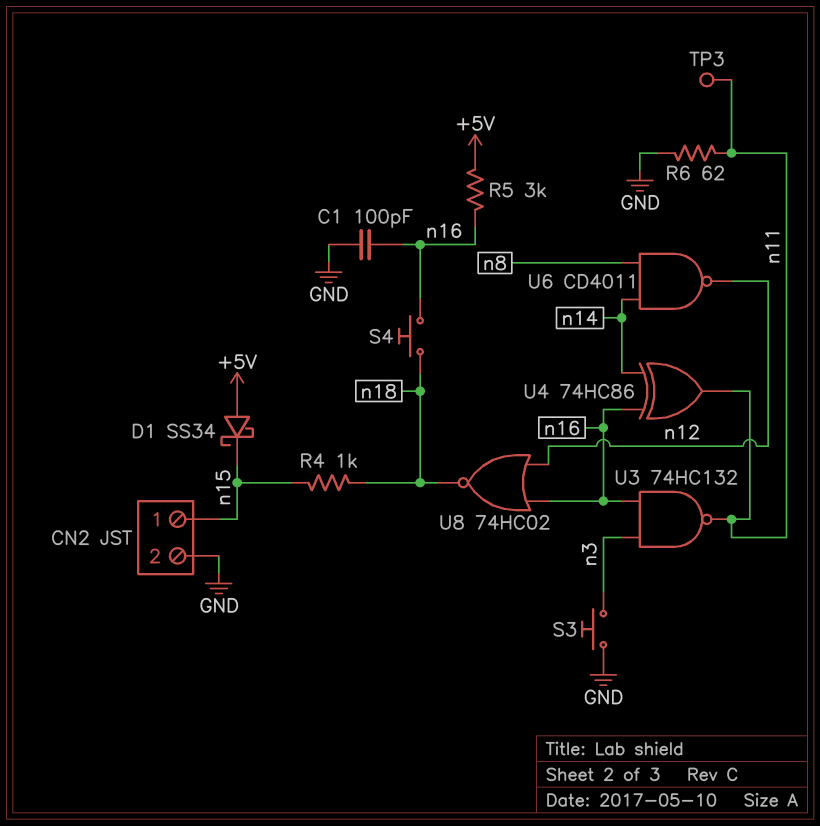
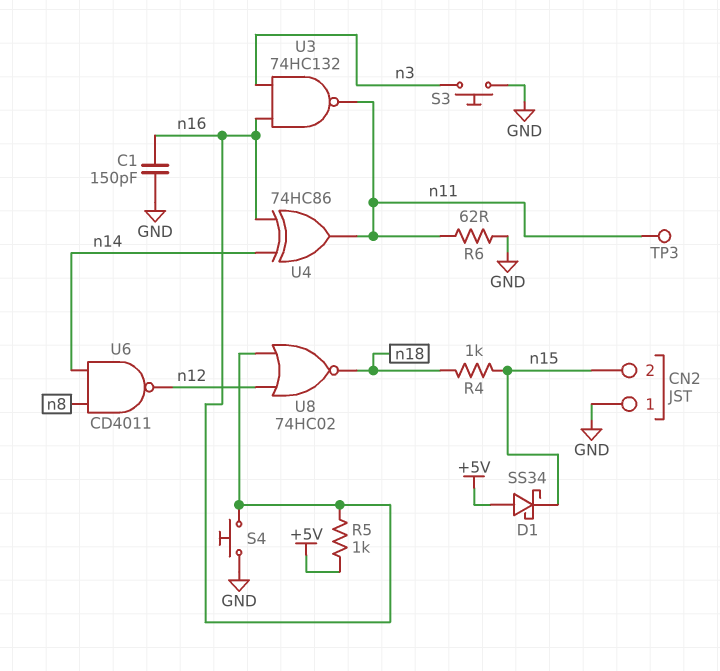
C1: 100pF (GND, n16) -> 150pF (GND, n16)
CN2 pin 1: n15 -> GND
CN2 pin 2: GND -> n15
R5: 3k (+5V, n16) -> 1k (+5V, n16)
S4: button (n16, n18) -> button (GND, n16)

